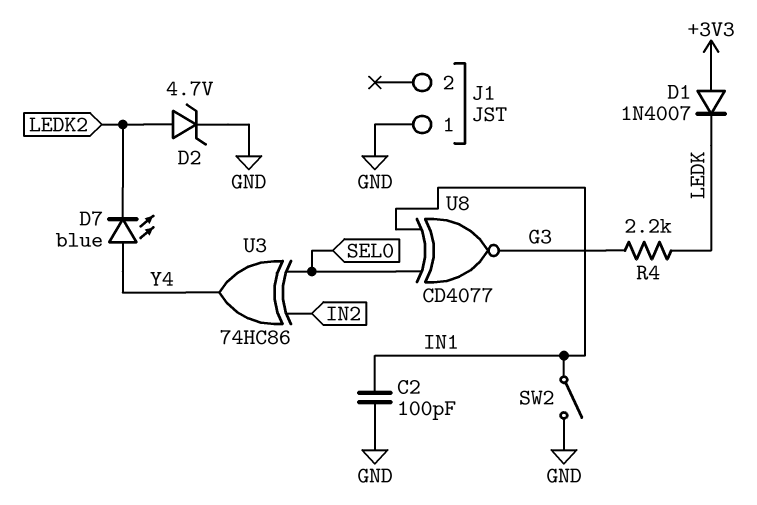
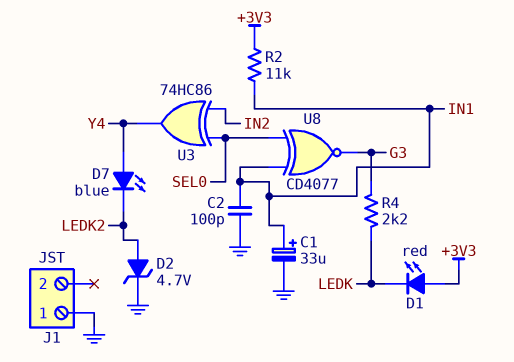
C1: none -> 33uF (plus IN1, minus GND)
D1: diode 1N4007 (A +3V3, K LEDK) -> LED red (A +3V3, K LEDK)
R2: none -> 11k (+3V3, IN1)
SW2: switch (GND, IN1) -> none

